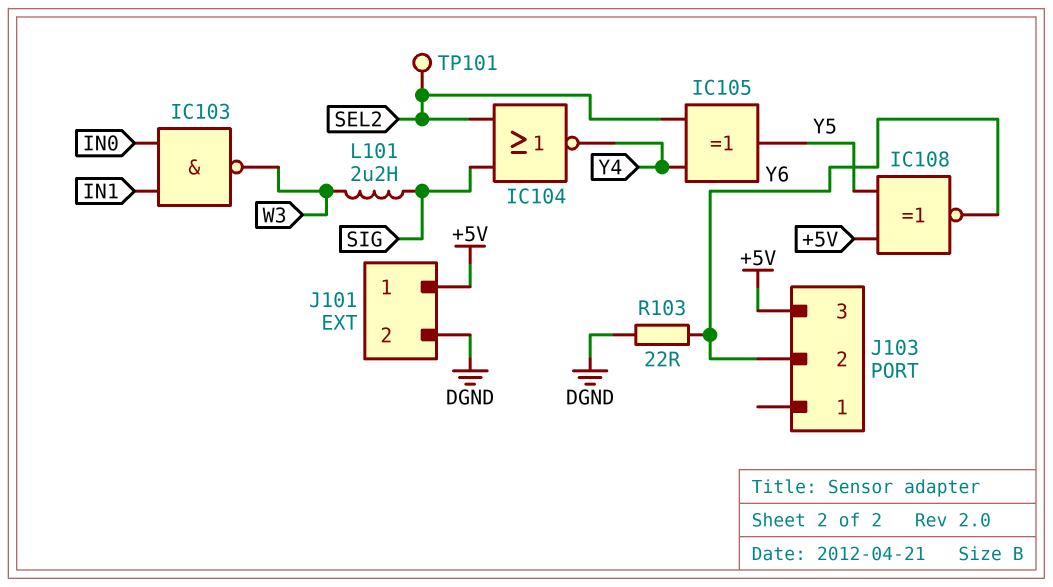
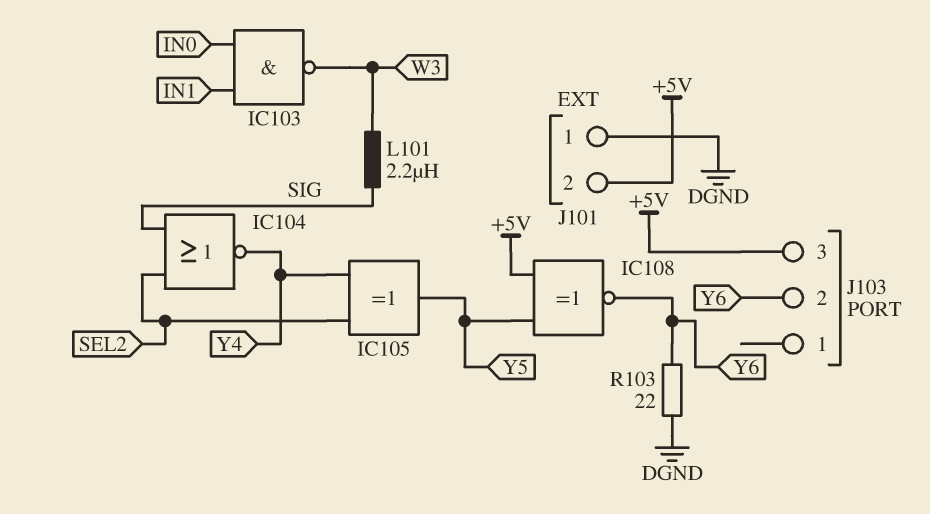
J101 pin 1: +5V -> DGND
J101 pin 2: DGND -> +5V
TP101: test point (SEL2) -> none

